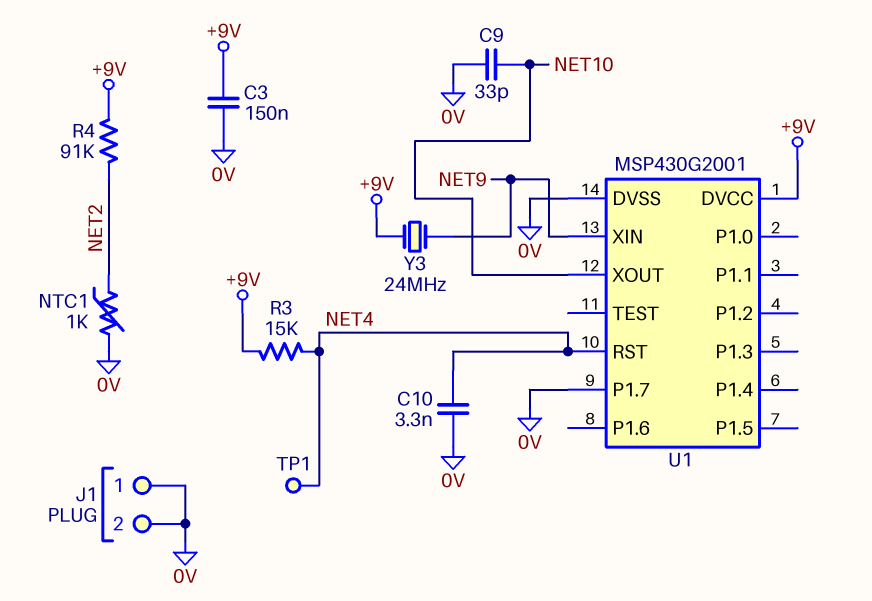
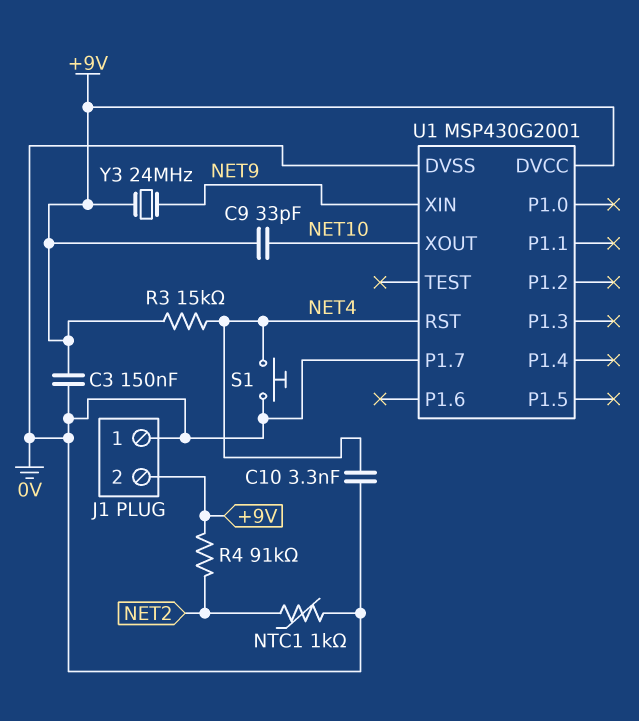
C9: 33pF (0V, NET10) -> 33pF (+9V, NET10)
J1 pin 2: 0V -> +9V
S1: none -> button (0V, NET4)
TP1: test point (NET4) -> none

